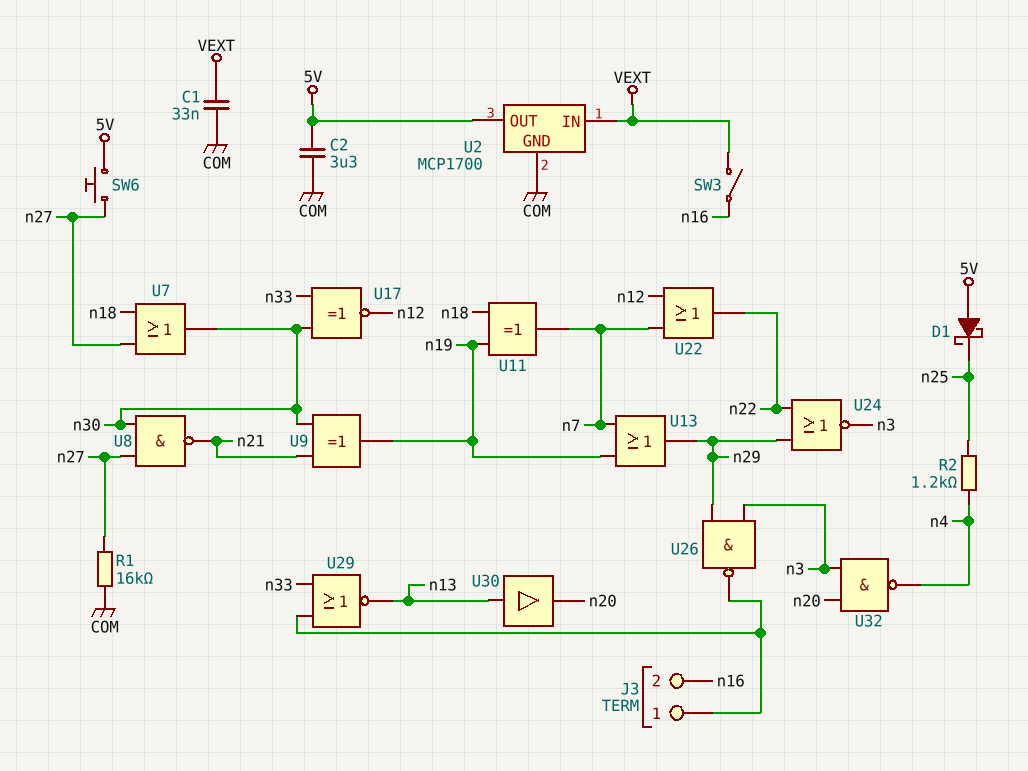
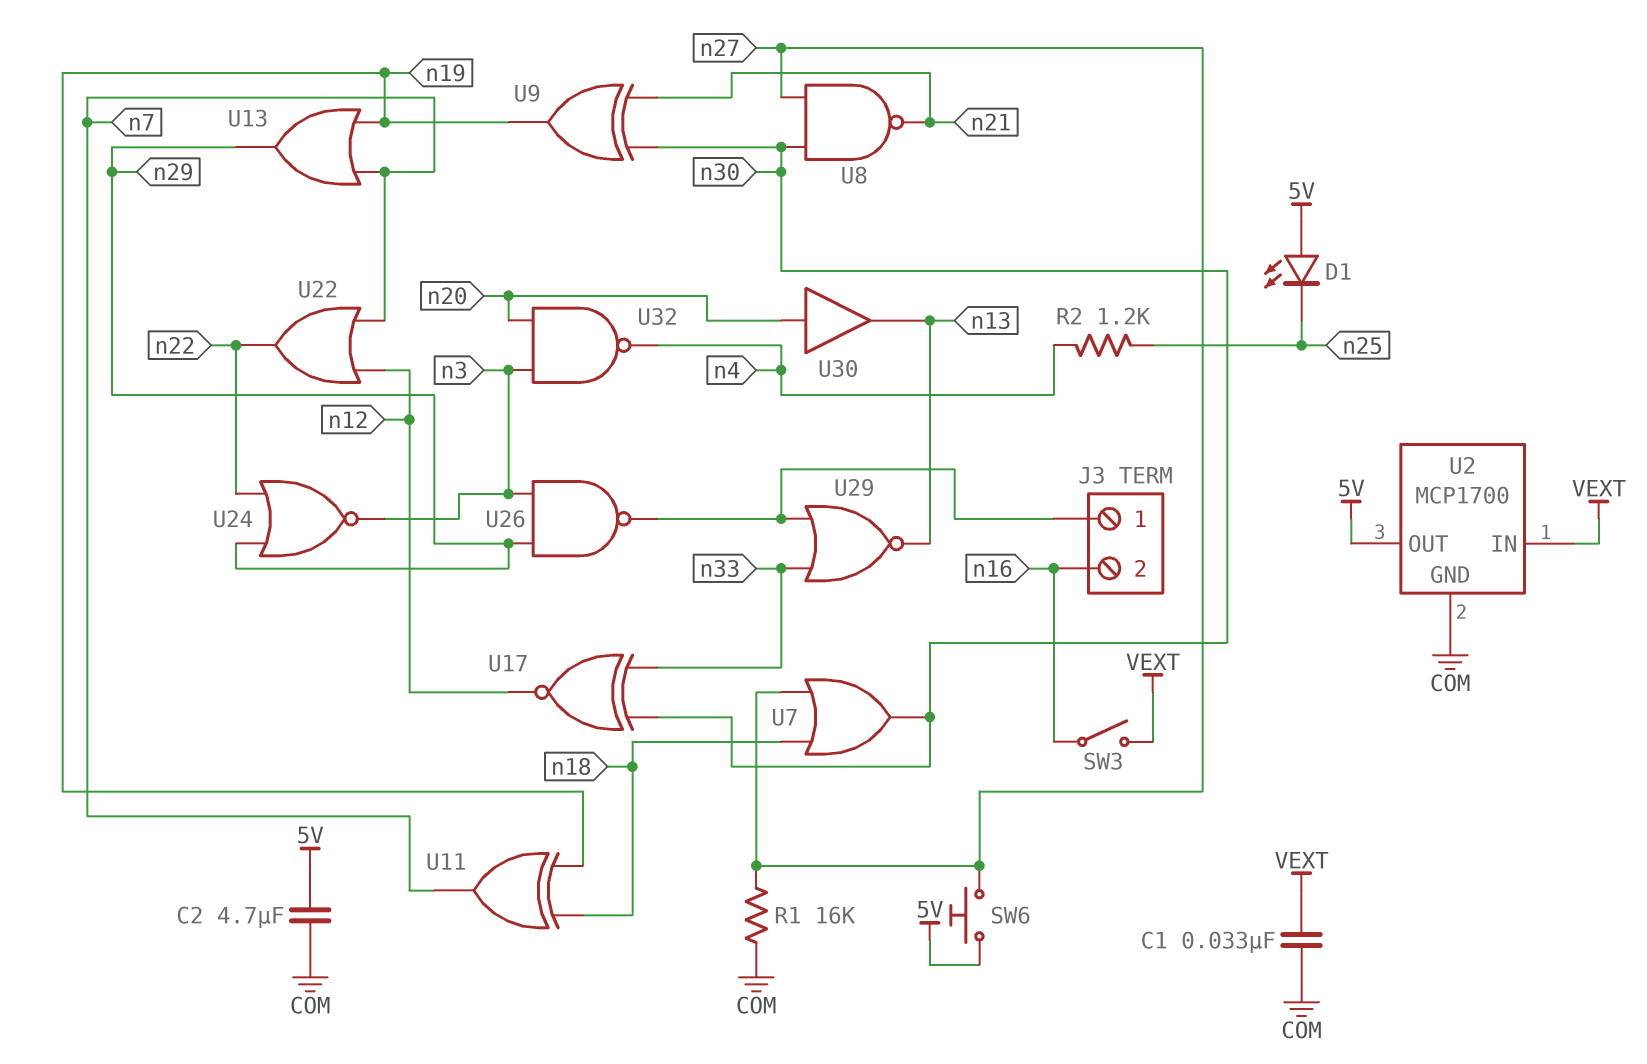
C2: 3.3uF (5V, COM) -> 4.7uF (5V, COM)
D1: schottky (A 5V, K n25) -> LED (A 5V, K n25)
U30: buffer (in n13, out n20) -> buffer (in n20, out n13)

